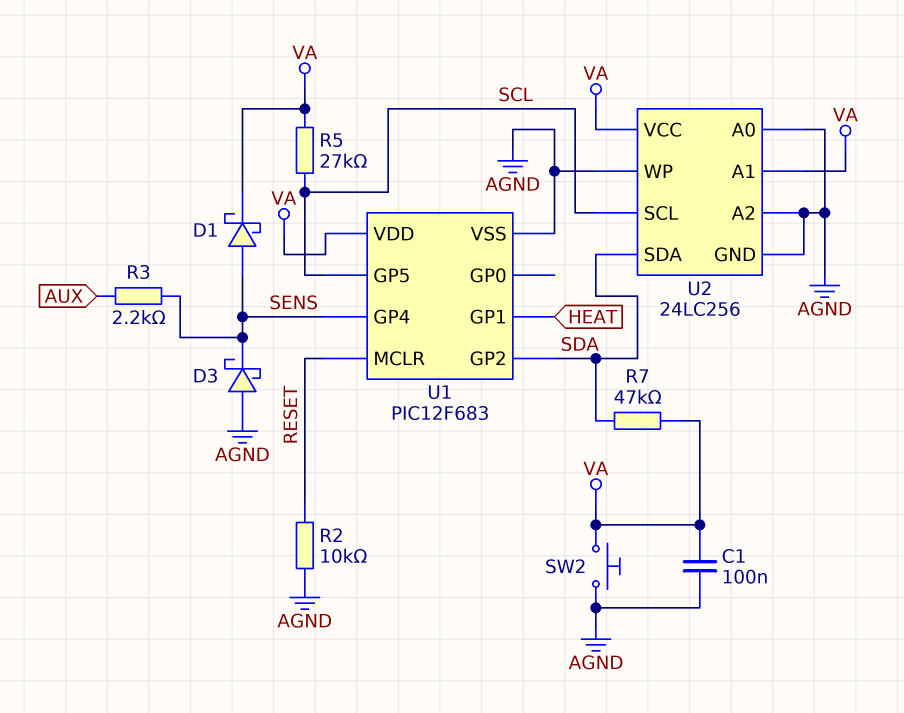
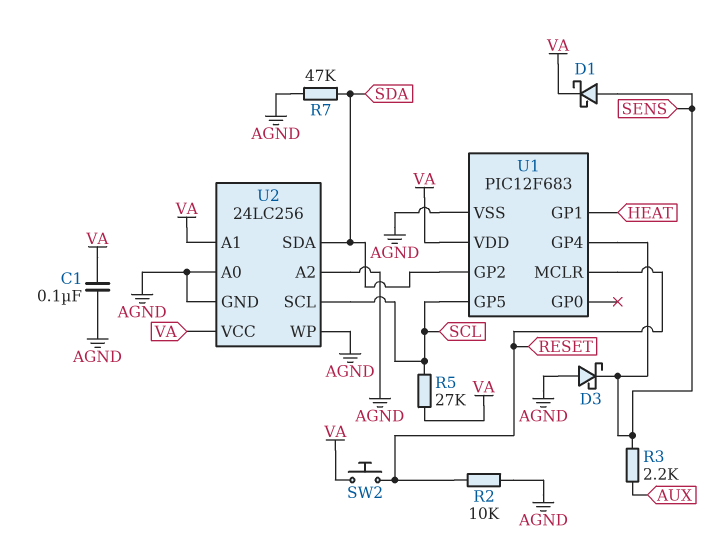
R7: 47k (SDA, VA) -> 47k (AGND, SDA)
SW2: button (AGND, VA) -> button (RESET, VA)

